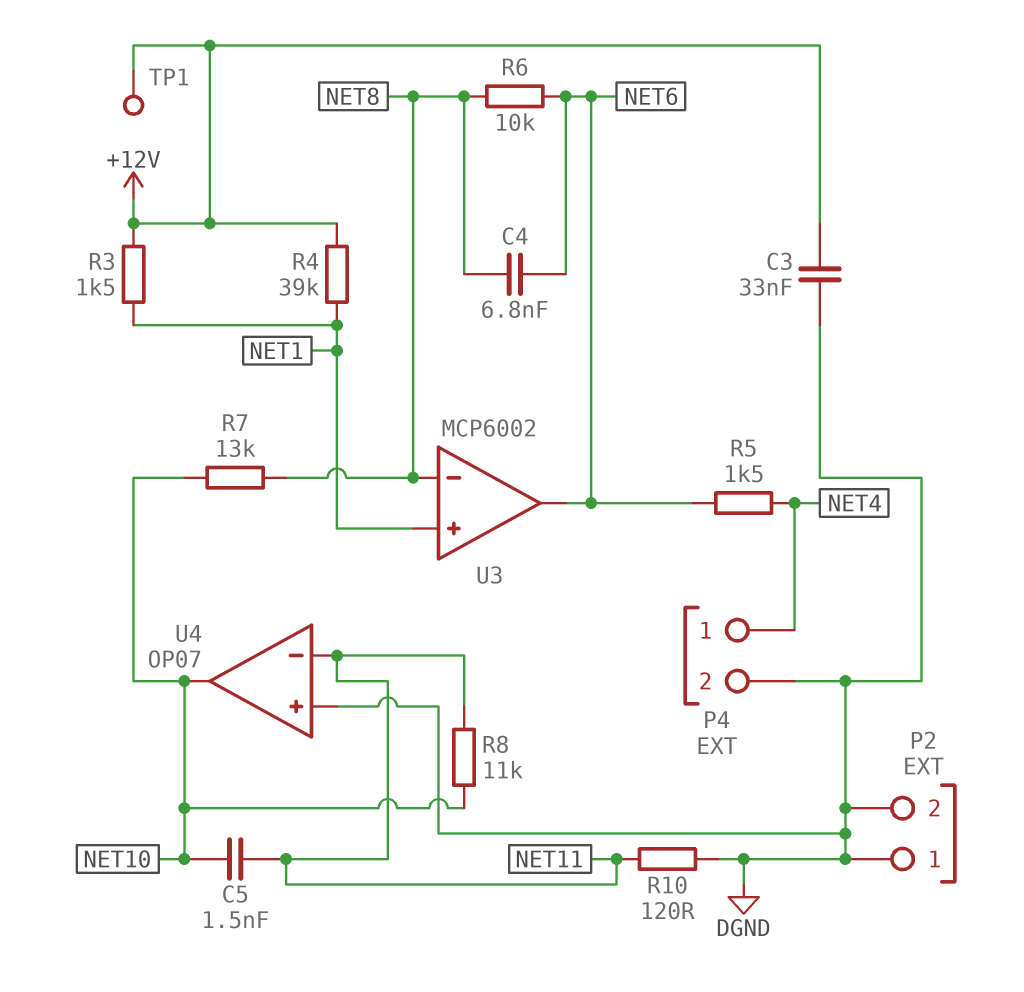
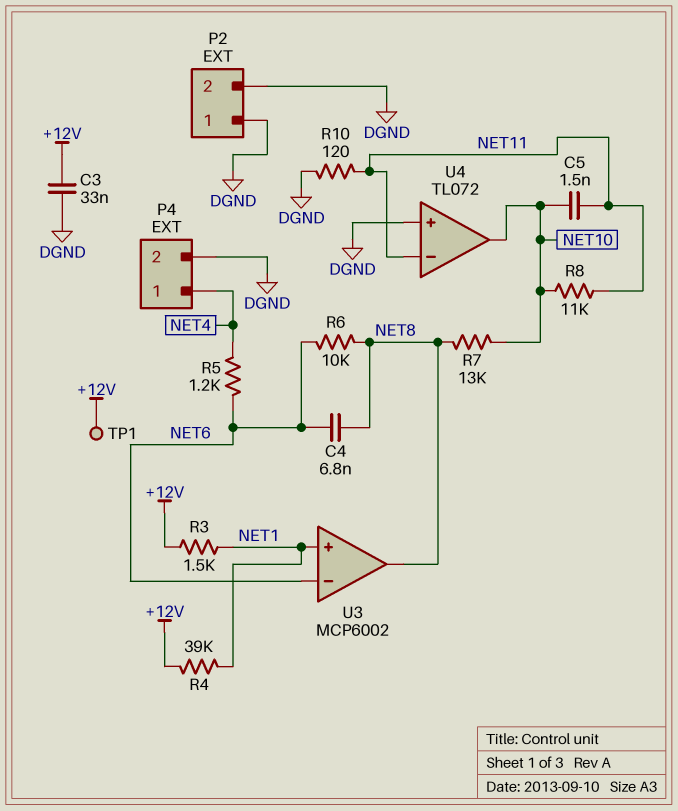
R5: 1.5k (NET4, NET6) -> 1.2k (NET4, NET6)
U3 pin in-: NET8 -> NET6
U3 pin out: NET6 -> NET8
U4: OP07 -> TL072

